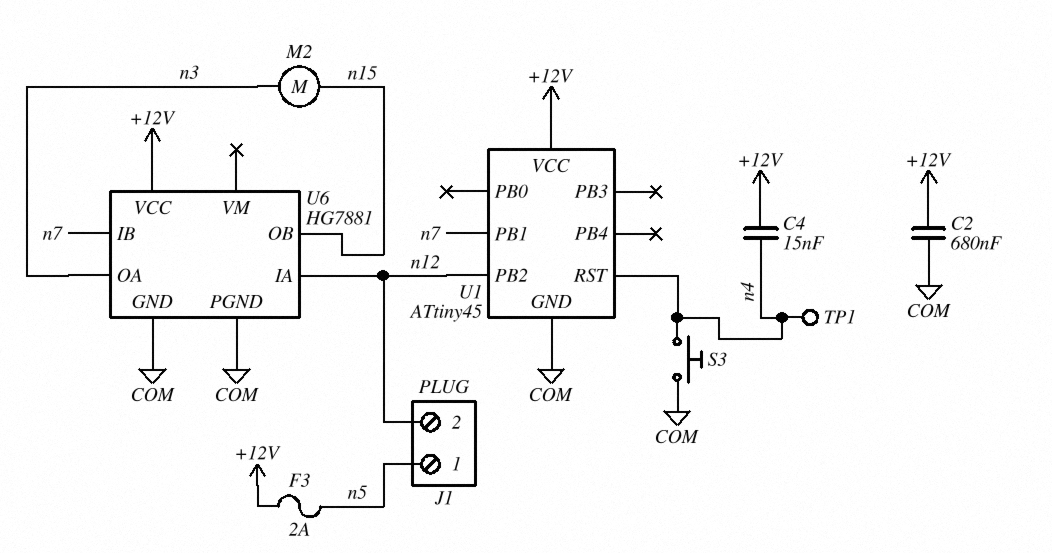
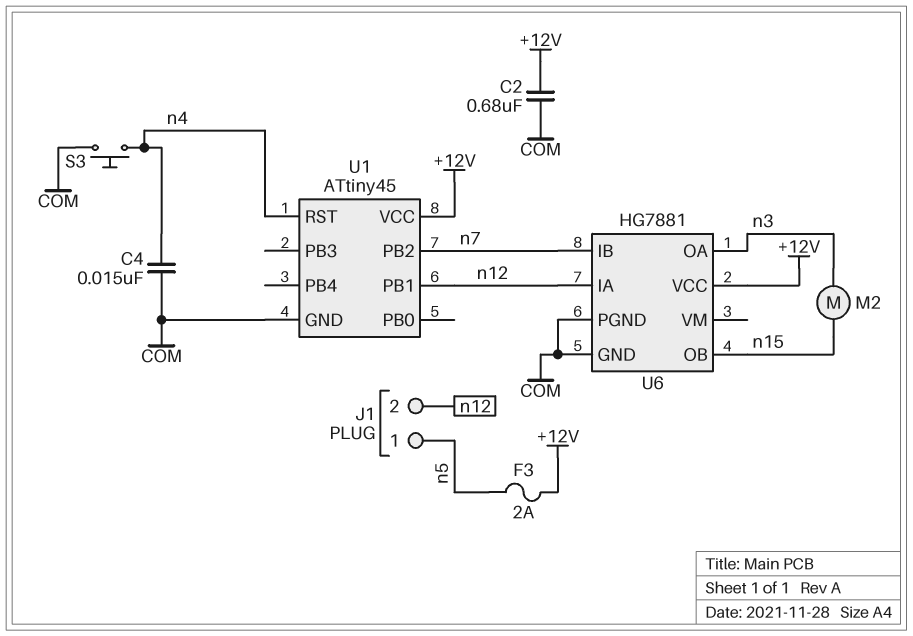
C4: 15nF (+12V, n4) -> 15nF (COM, n4)
TP1: test point (n4) -> none
U1 pin PB1: n7 -> n12
U1 pin PB2: n12 -> n7

